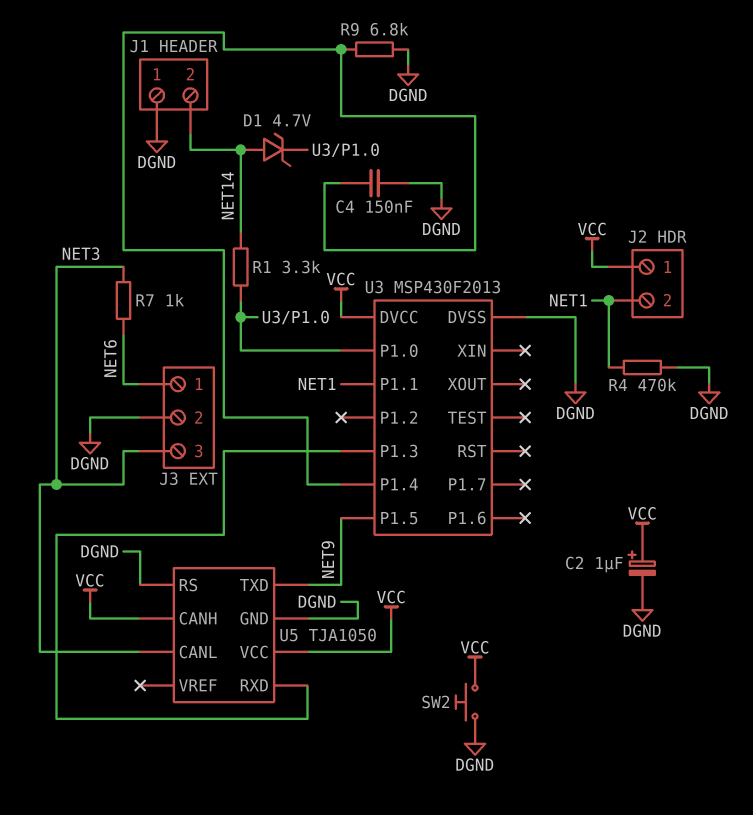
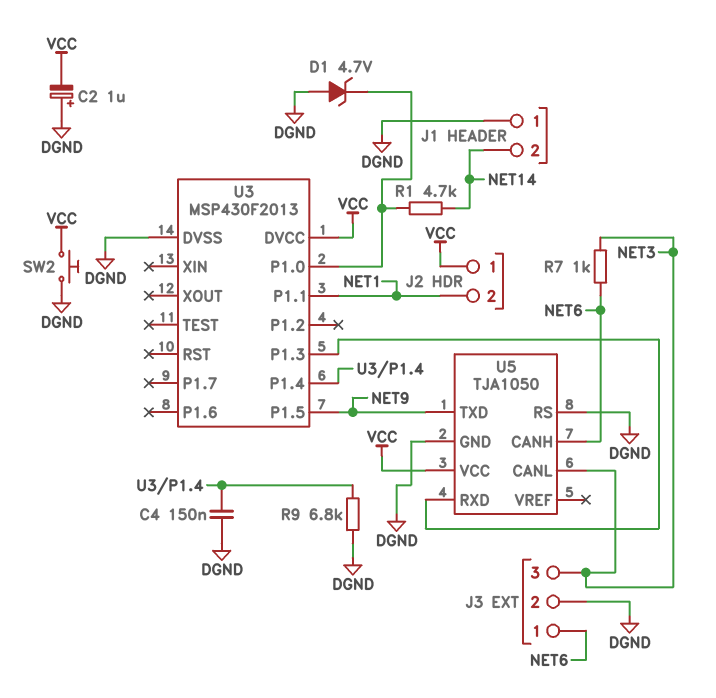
C2: 1uF (plus VCC, minus DGND) -> 1uF (plus DGND, minus VCC)
D1: zener 4.7V (A NET14, K U3/P1.0) -> zener 4.7V (A DGND, K U3/P1.0)
R1: 3.3k (NET14, U3/P1.0) -> 4.7k (NET14, U3/P1.0)
R4: 470k (DGND, NET1) -> none
U5 pin CANH: VCC -> NET6

